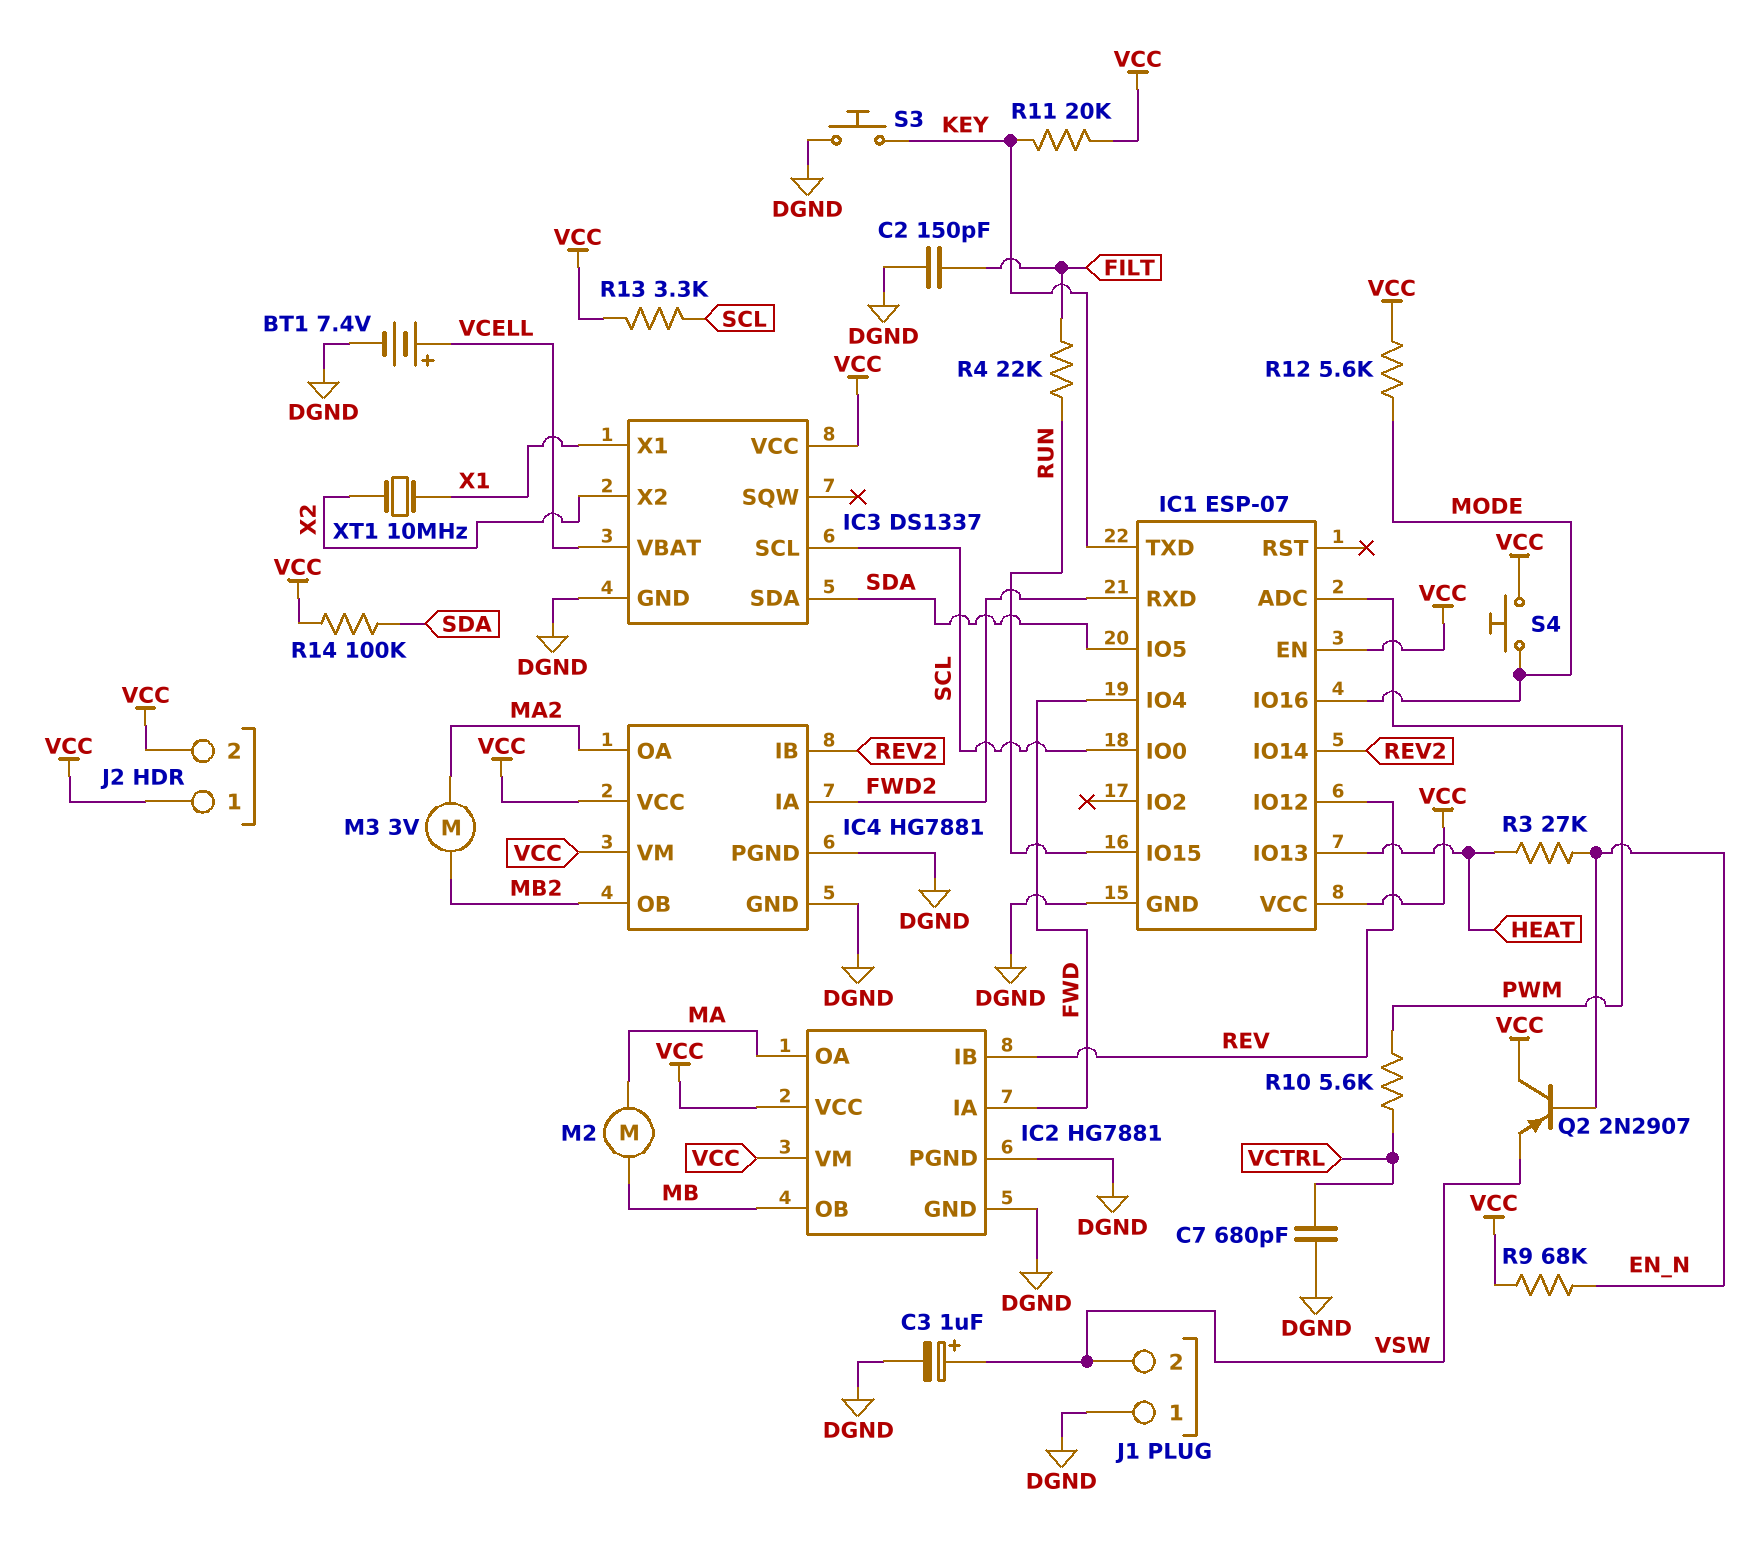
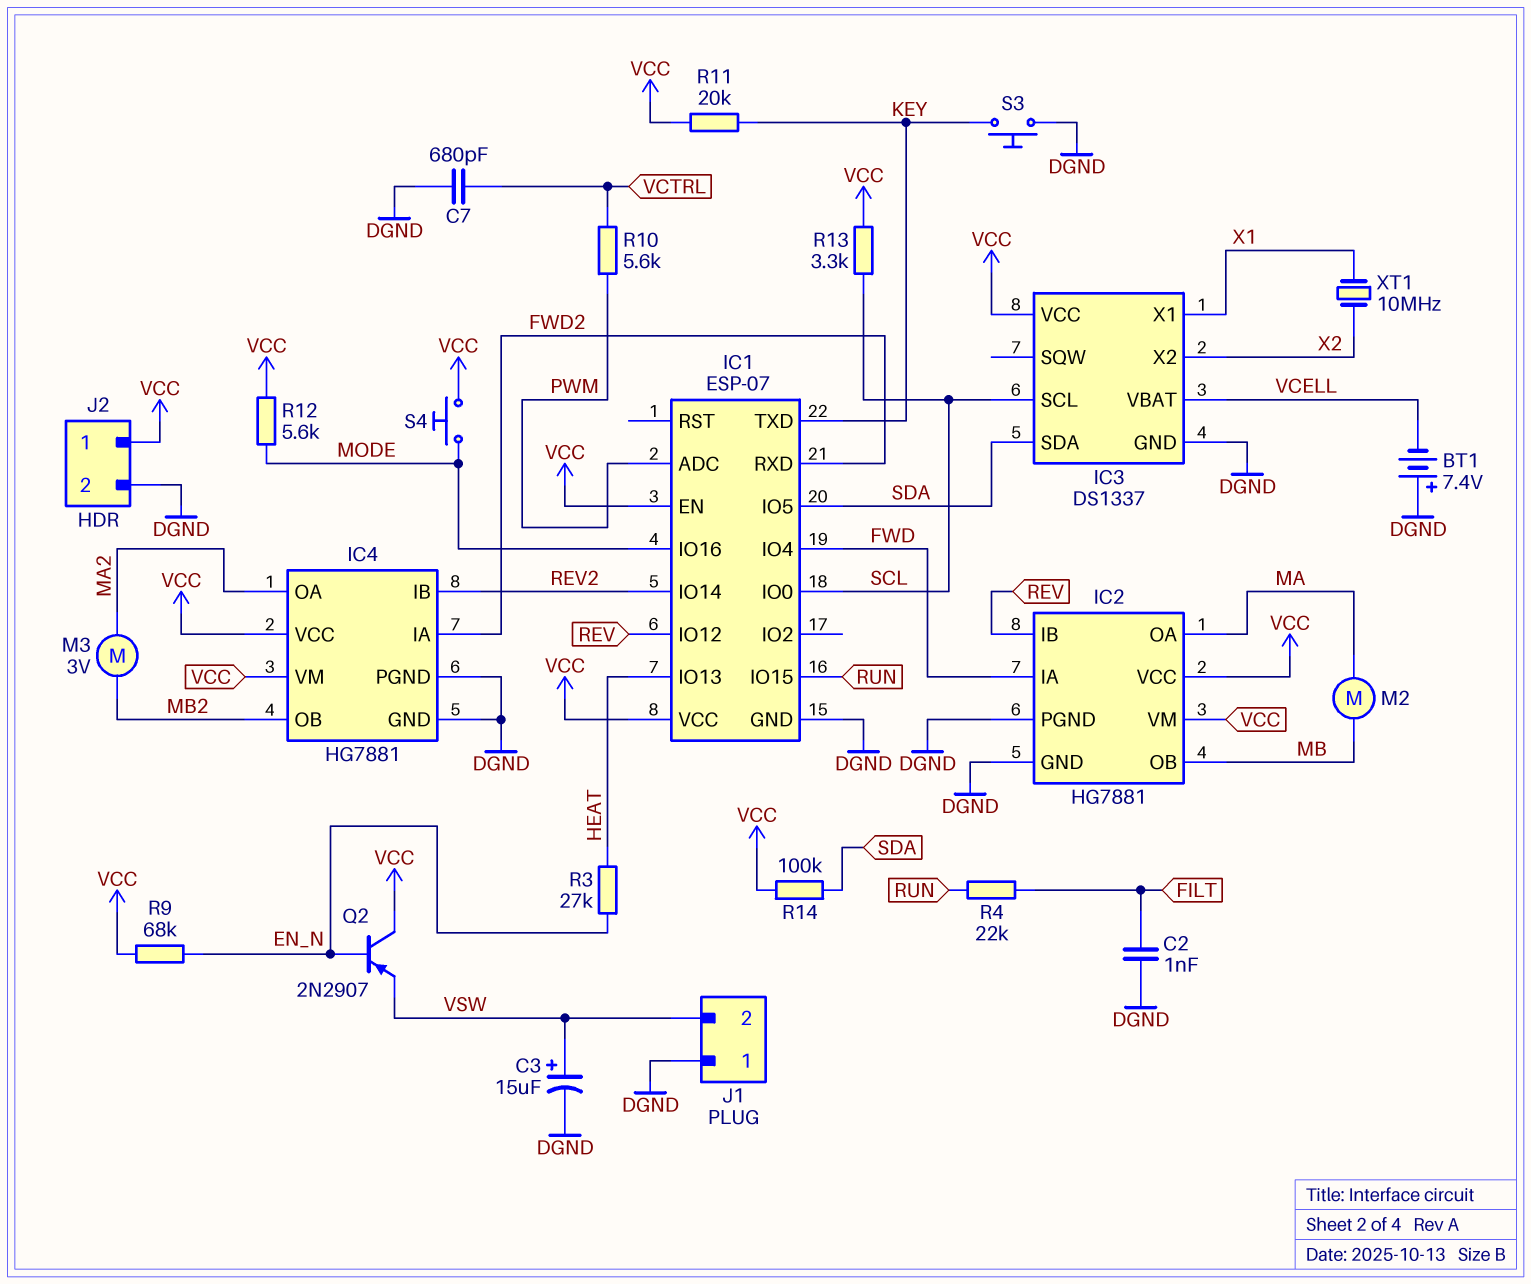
BT1: 7.4V (plus VCELL, minus DGND) -> 7.4V (plus DGND, minus VCELL)
C2: 150pF (DGND, FILT) -> 1nF (DGND, FILT)
C3: 1uF (plus VSW, minus DGND) -> 15uF (plus VSW, minus DGND)
J2 pin 2: VCC -> DGND

